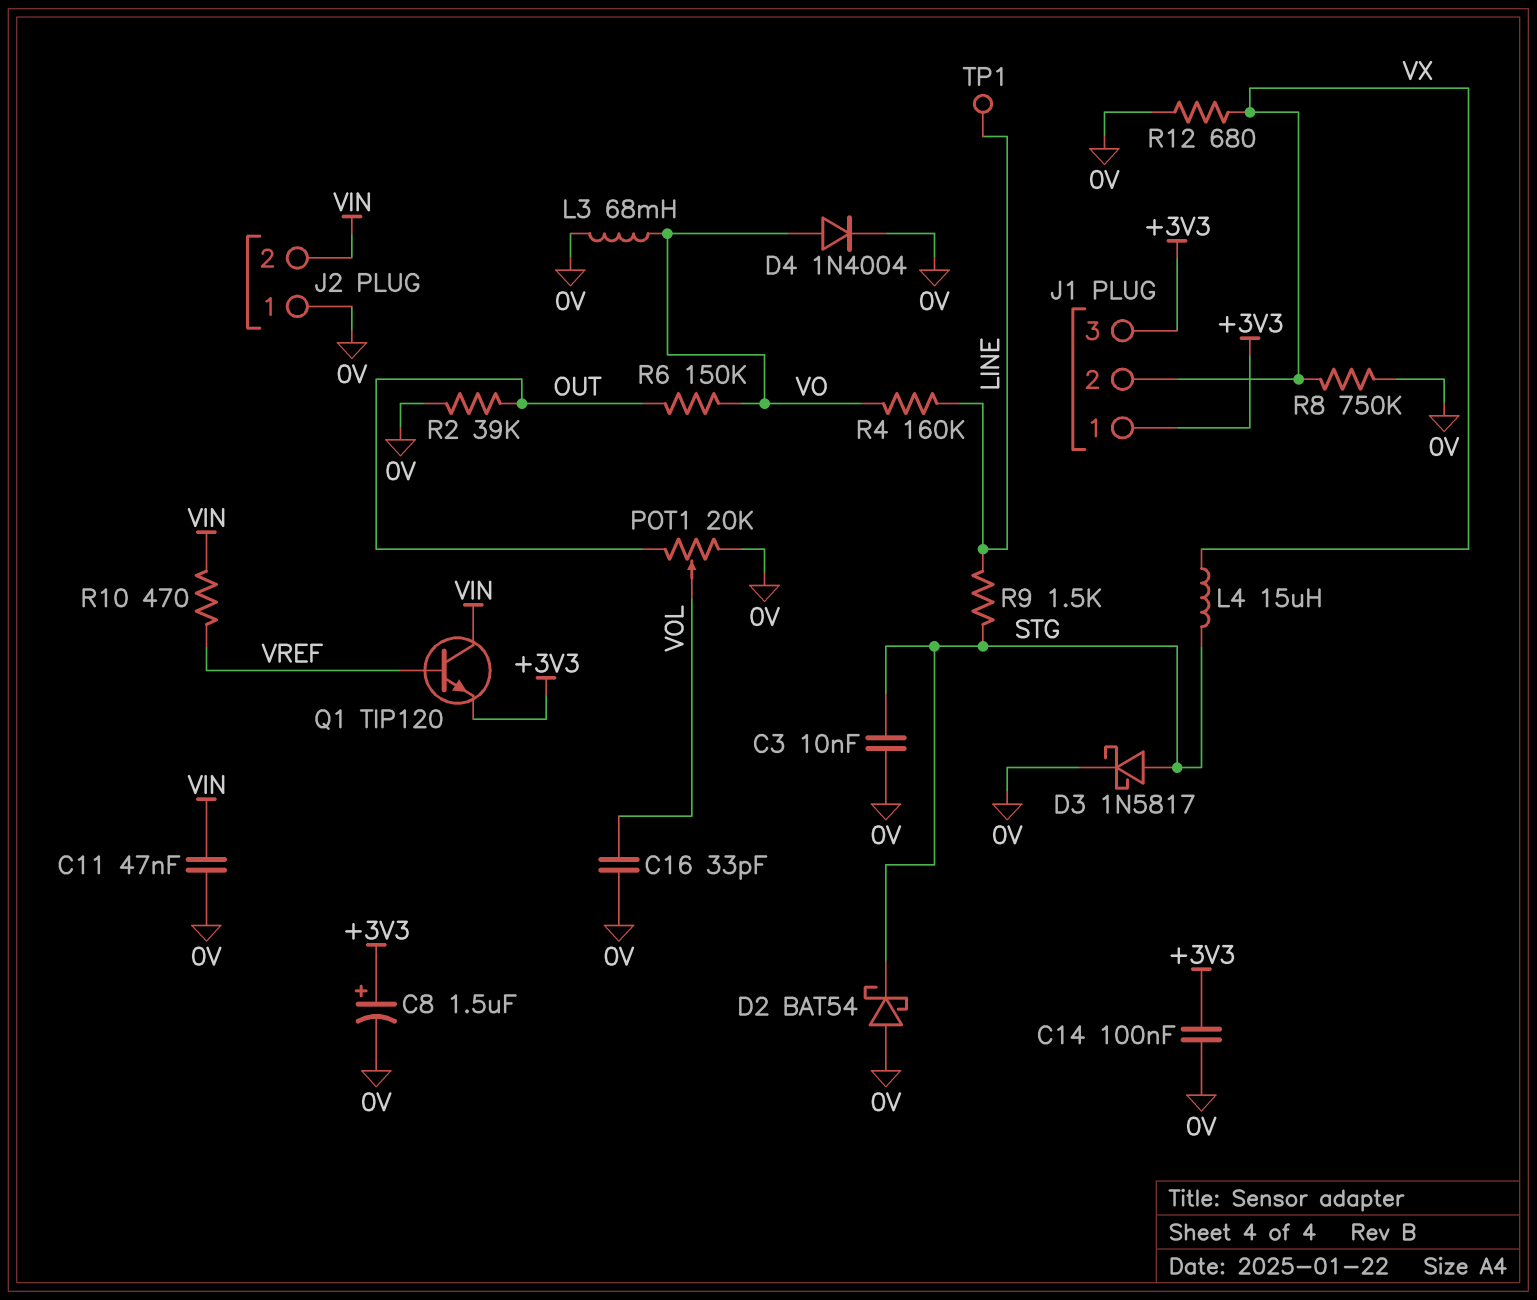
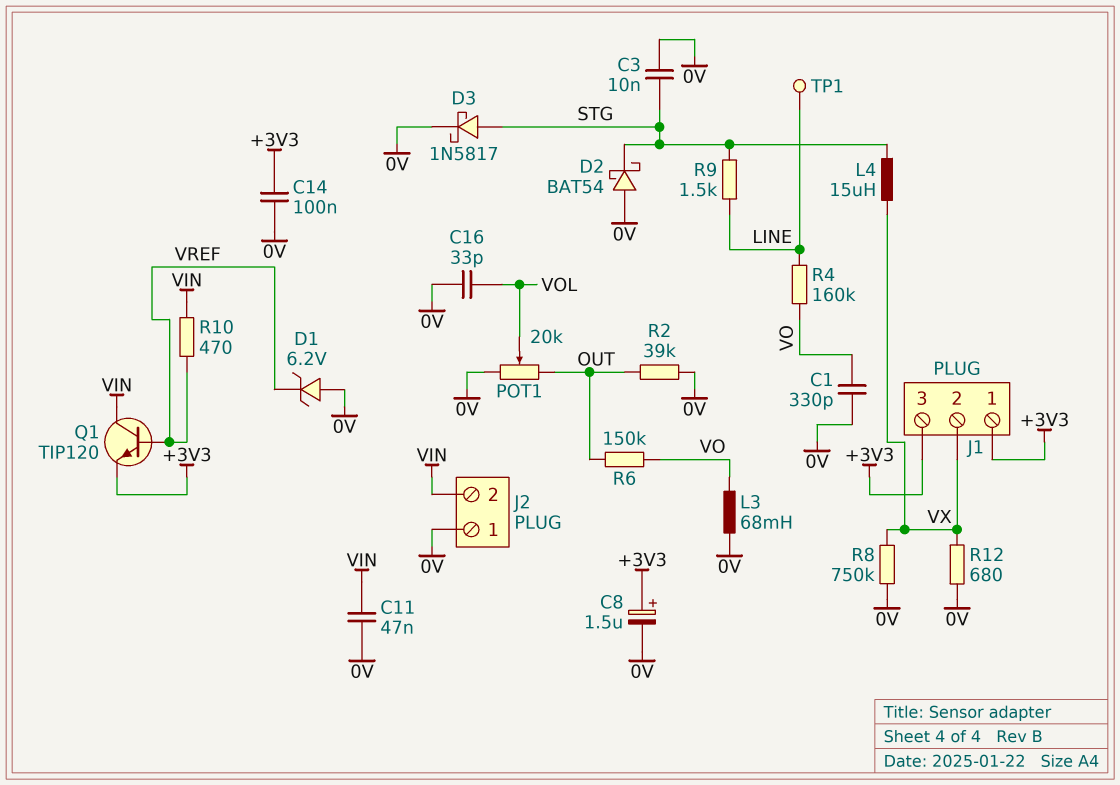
C1: none -> 330pF (0V, VO)
D1: none -> zener 6.2V (A 0V, K VREF)
D4: diode 1N4004 (A VO, K 0V) -> none

